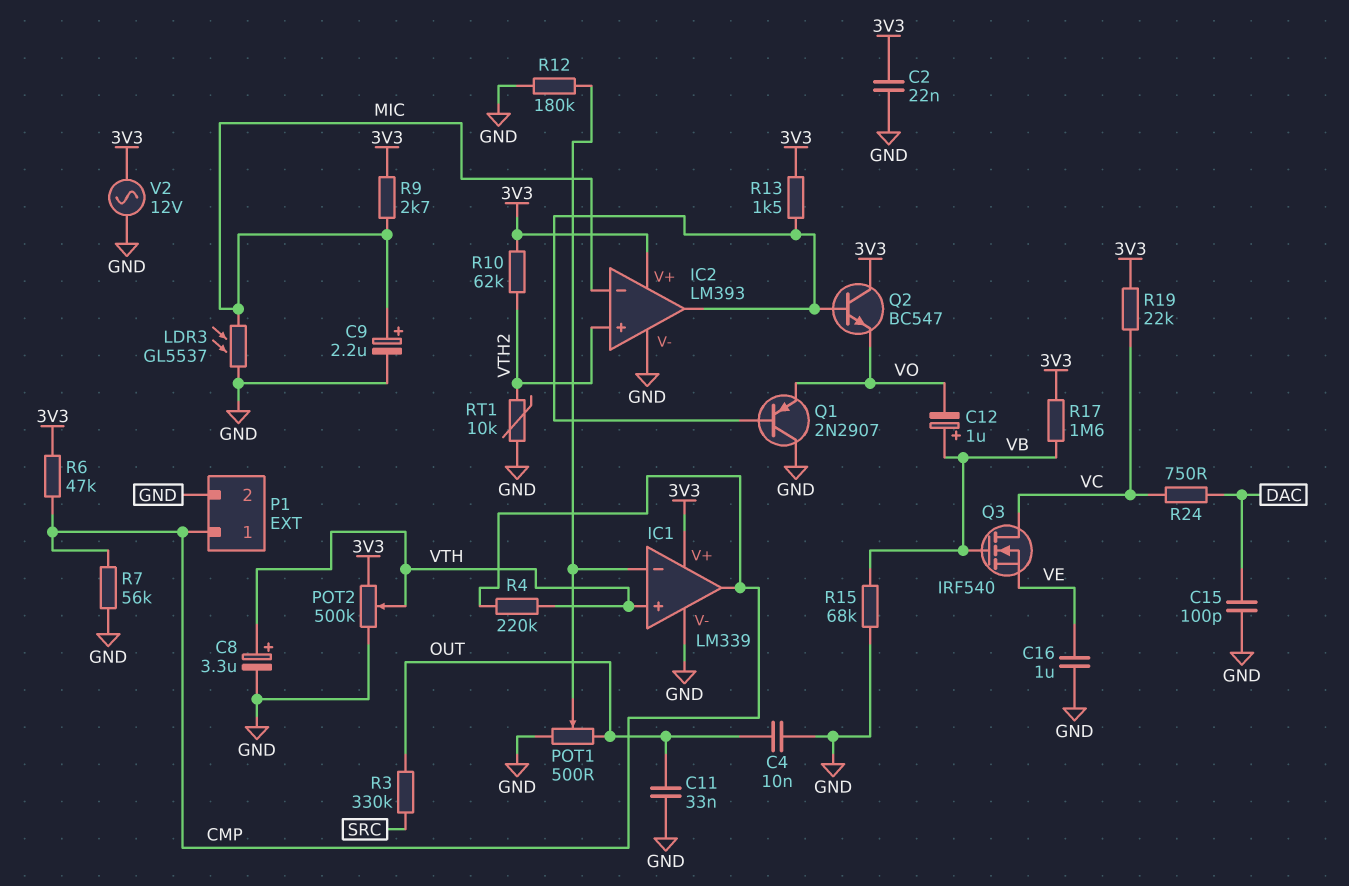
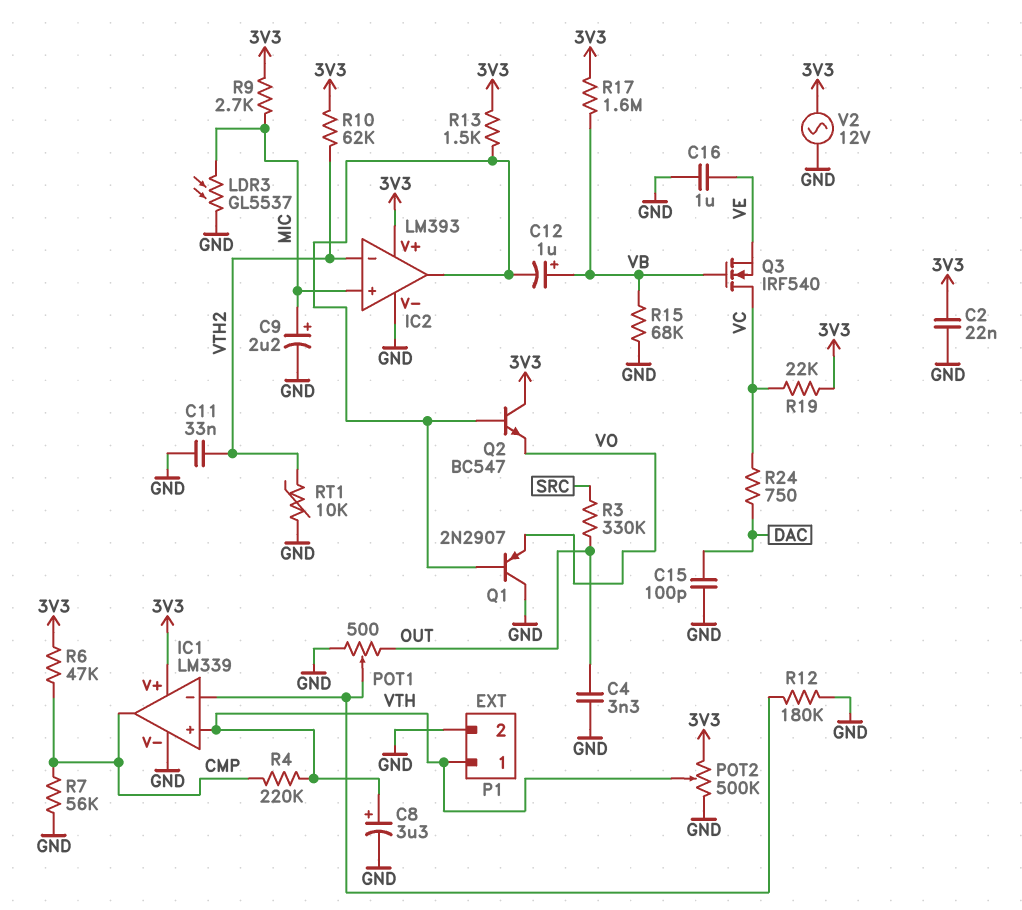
C4: 10nF (GND, OUT) -> 3.3nF (GND, OUT)
C11: 33nF (GND, OUT) -> 33nF (GND, VTH2)
C12: 1uF (plus VB, minus VO) -> 1uF (plus VB, minus IC2/out)
IC2 pin in+: VTH2 -> MIC
IC2 pin in-: MIC -> VTH2
P1 pin 1: CMP -> VTH

